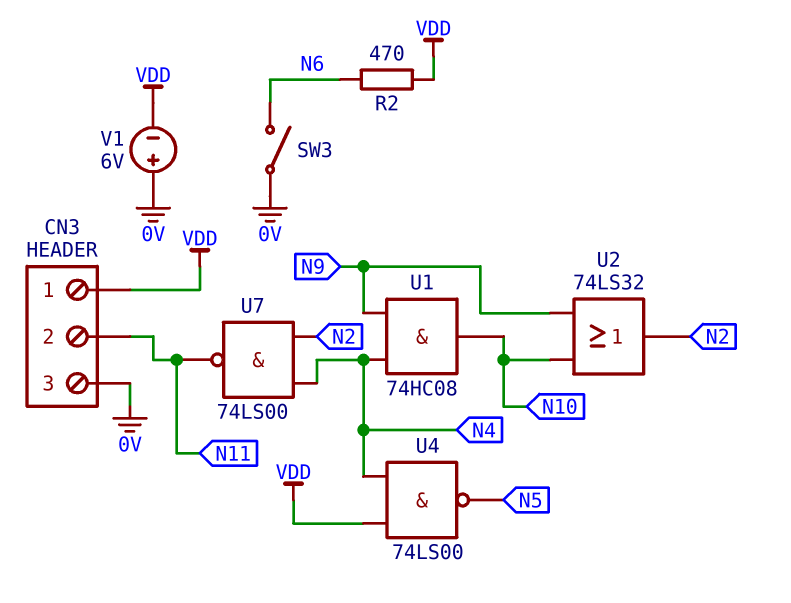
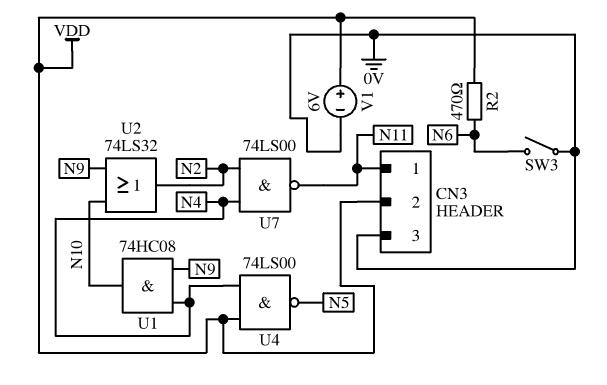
CN3 pin 1: VDD -> N11
CN3 pin 2: N11 -> VDD
V1: 6V (plus 0V, minus VDD) -> 6V (plus VDD, minus 0V)

